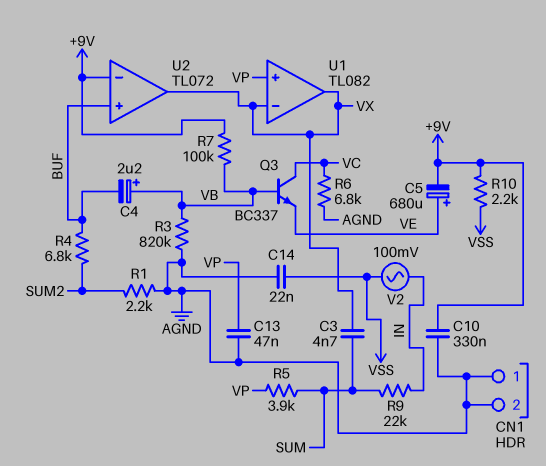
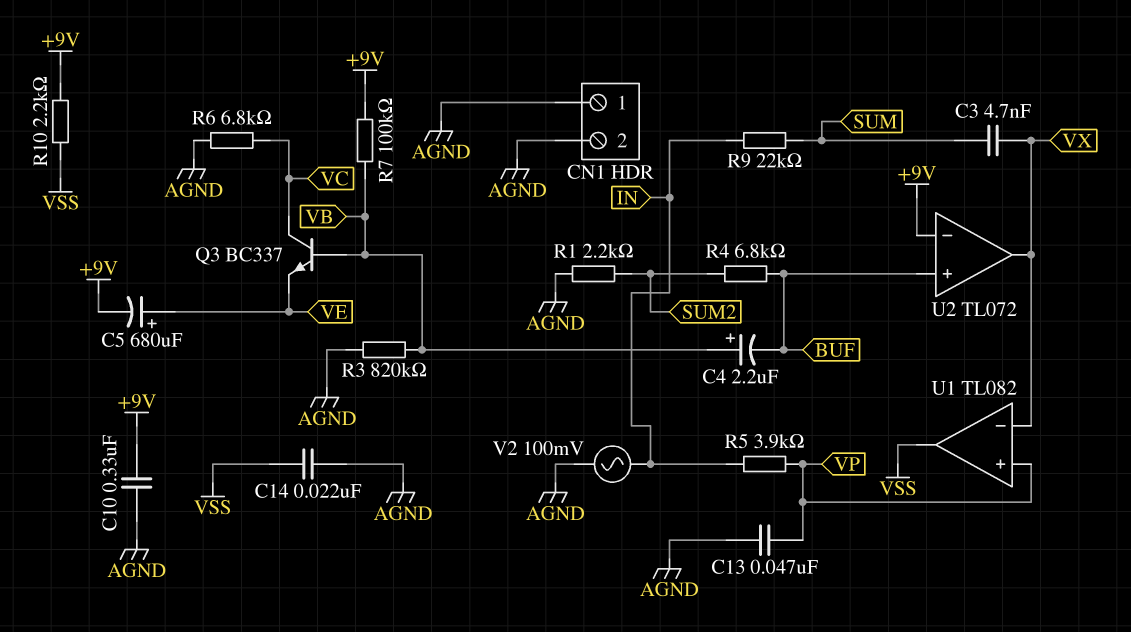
R5: 3.9k (SUM, VP) -> 3.9k (IN, VP)
U1 pin out: VX -> VSS
V2: AC 100mV (IN, VSS) -> AC 100mV (AGND, IN)

